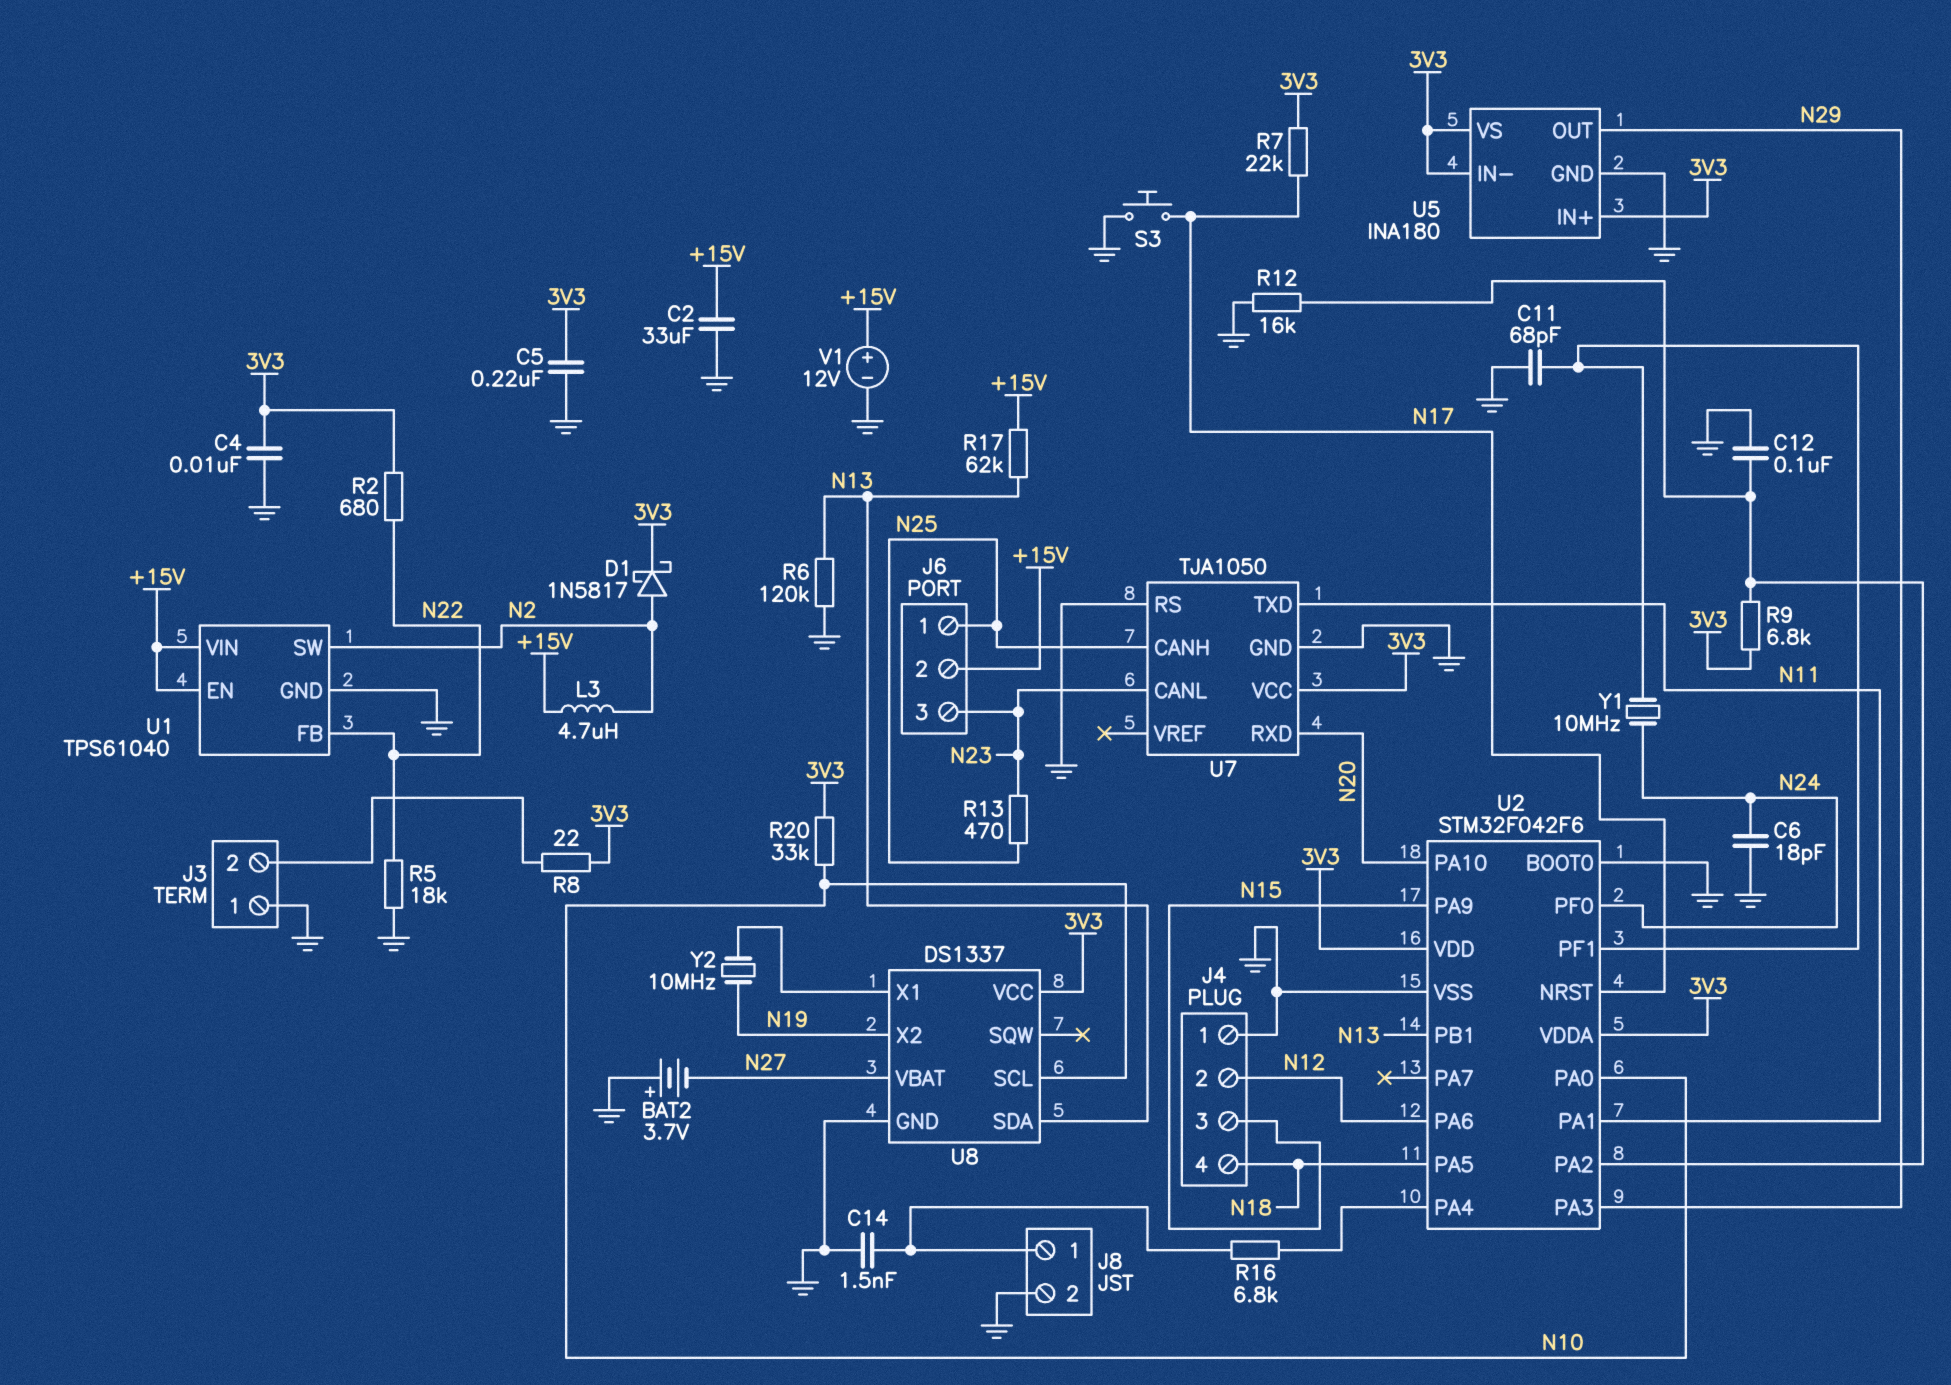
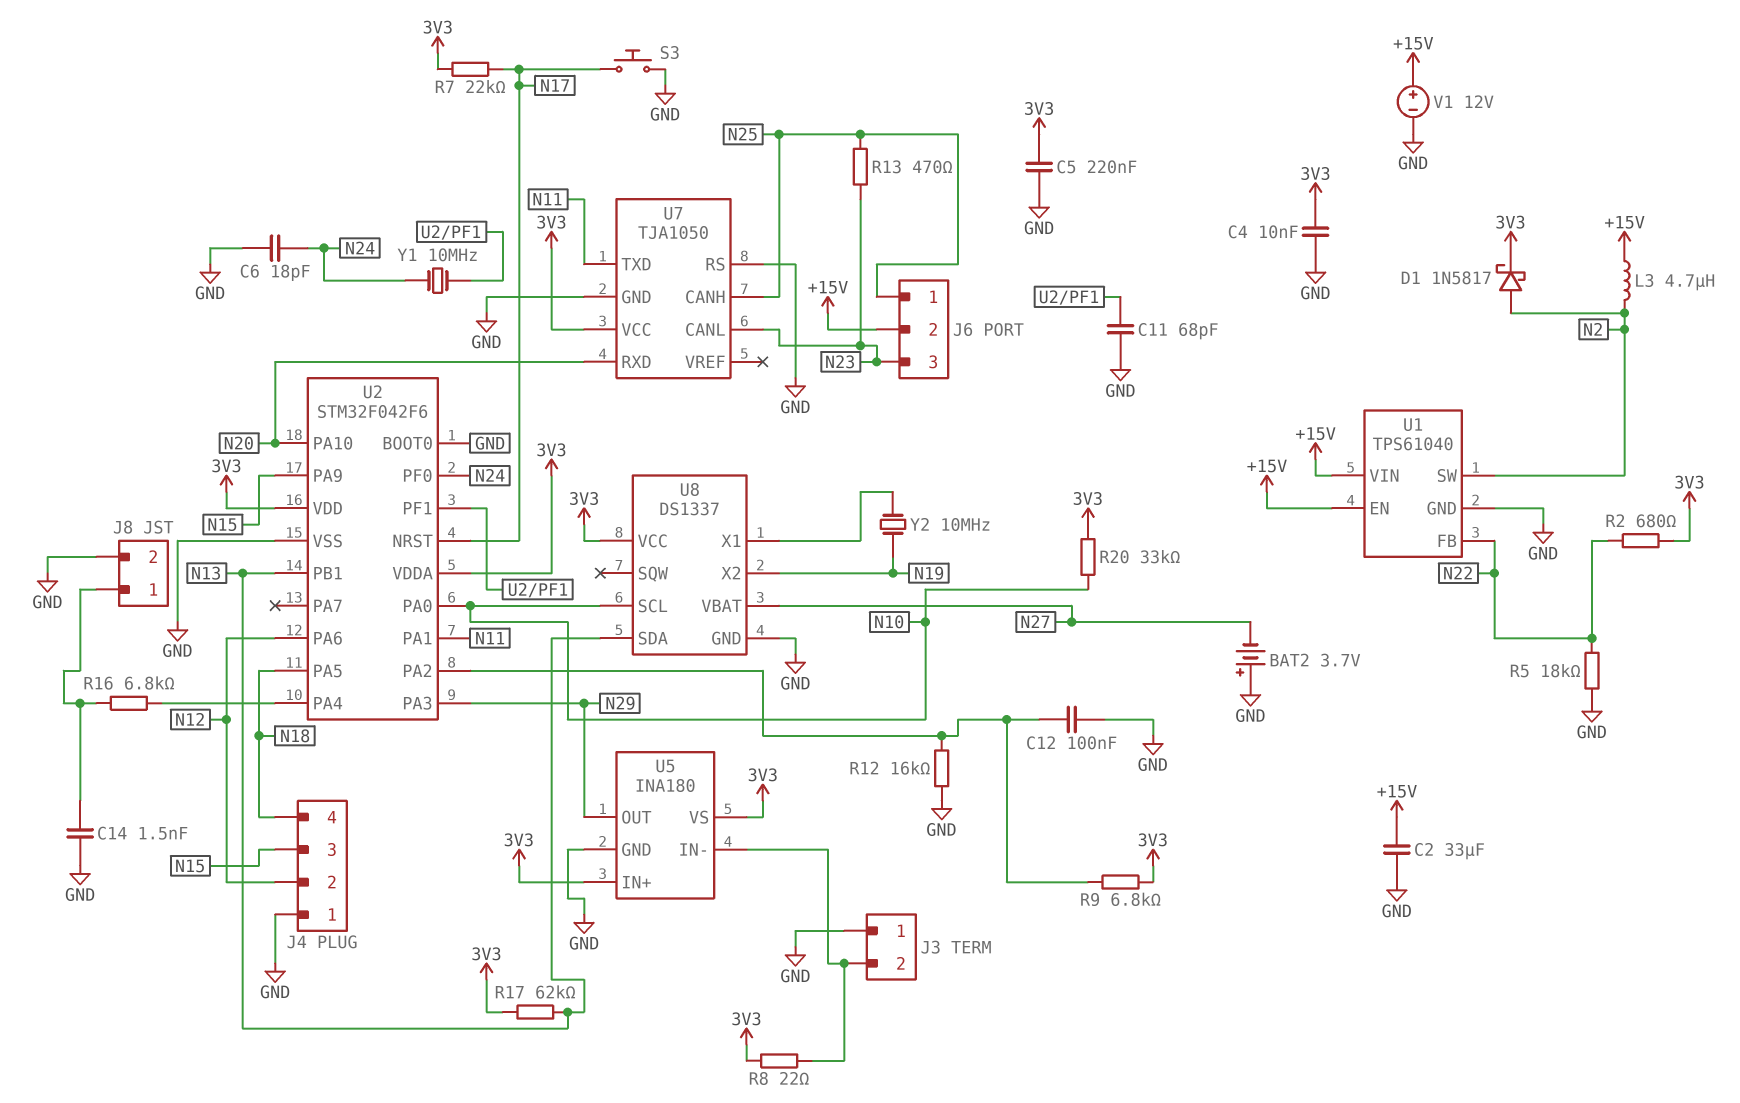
R6: 120k (GND, N13) -> none
R17: 62k (+15V, N13) -> 62k (3V3, N13)
U5 pin IN-: 3V3 -> J3/2

